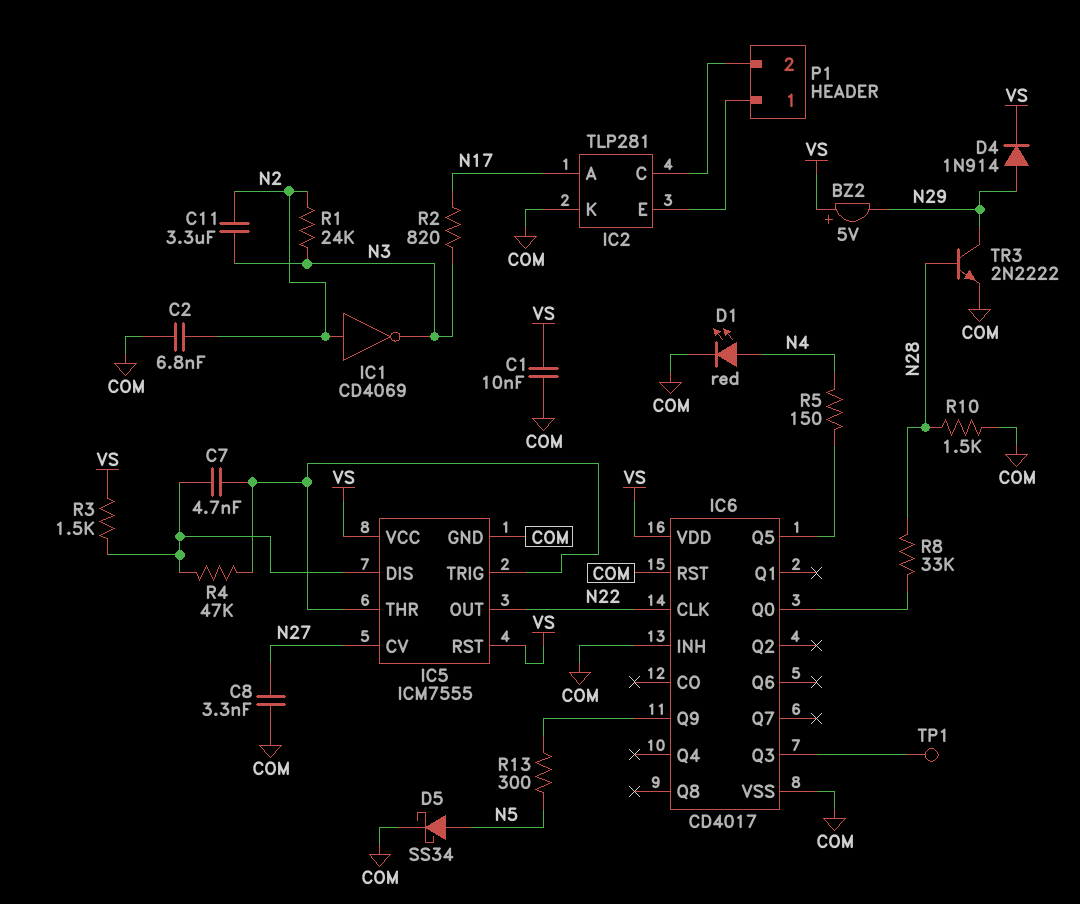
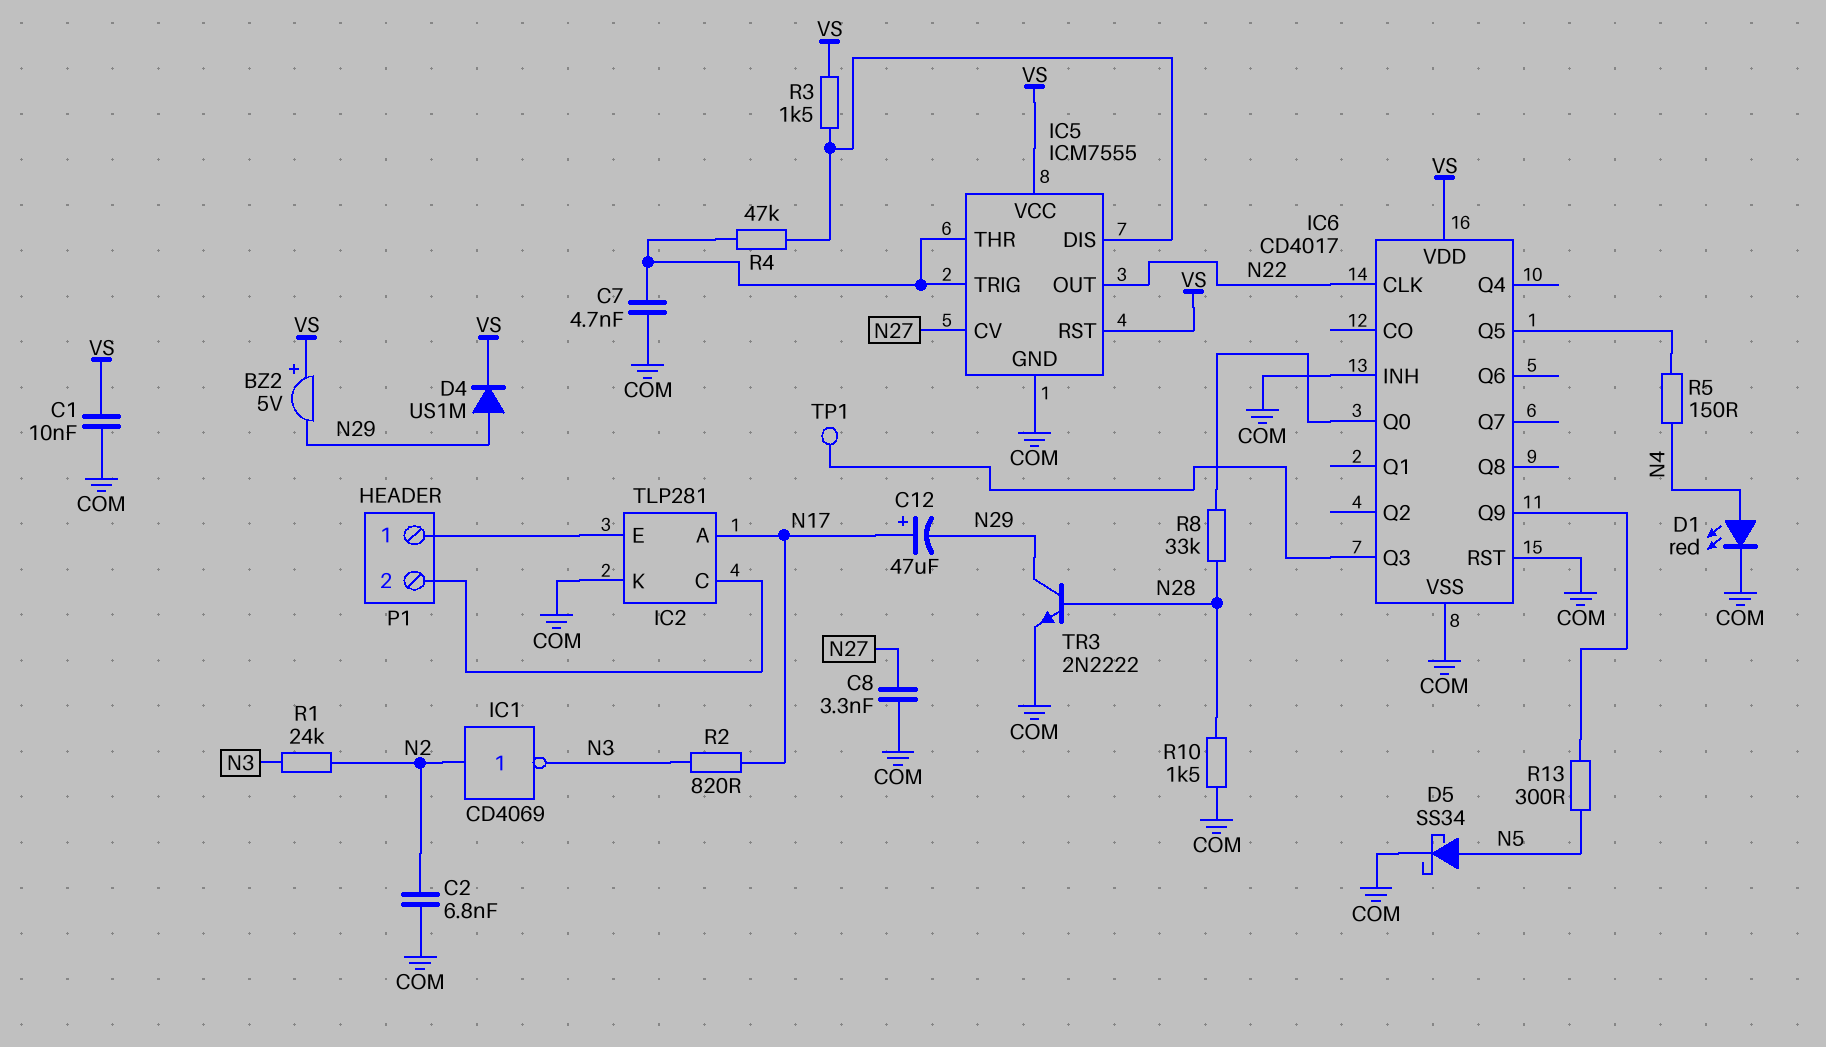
C7: 4.7nF (IC5/DIS, IC5/THR) -> 4.7nF (COM, IC5/THR)
C11: 3.3uF (N2, N3) -> none
C12: none -> 47uF (plus N17, minus N29)
D4: diode 1N914 (A N29, K VS) -> diode US1M (A N29, K VS)

